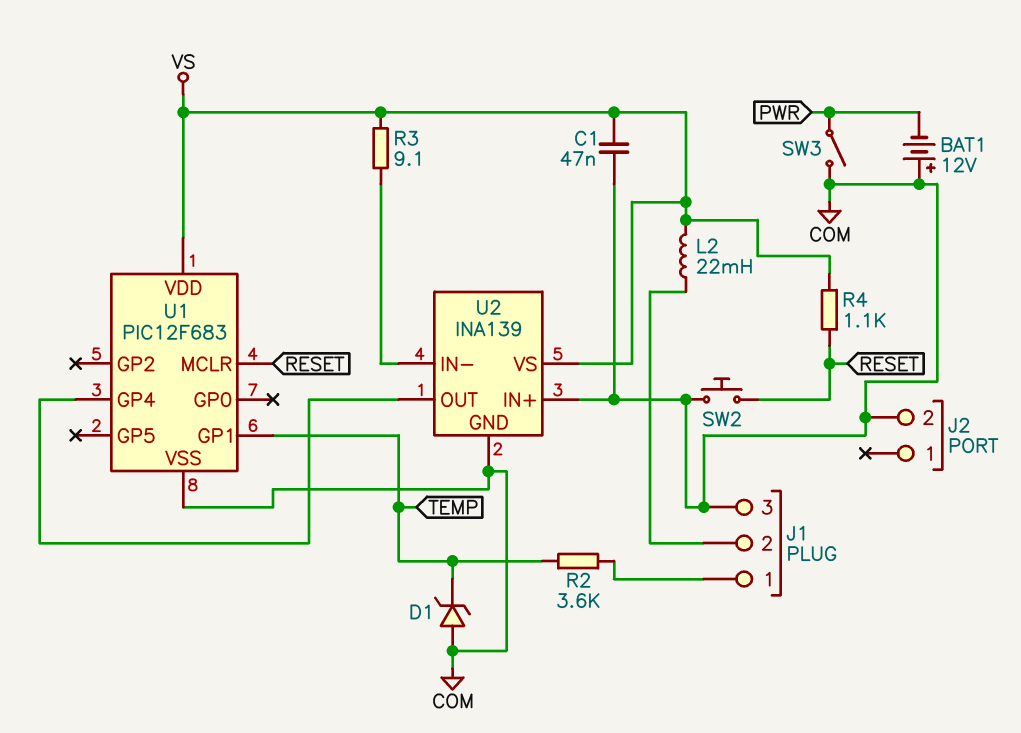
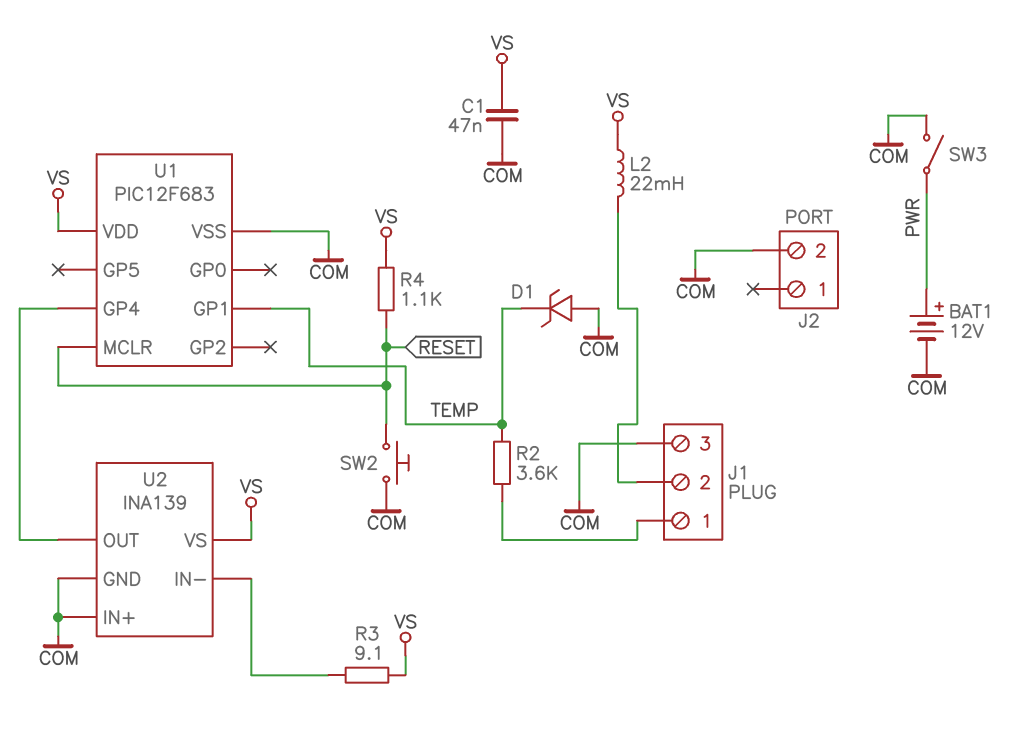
BAT1: 12V (plus COM, minus PWR) -> 12V (plus PWR, minus COM)

